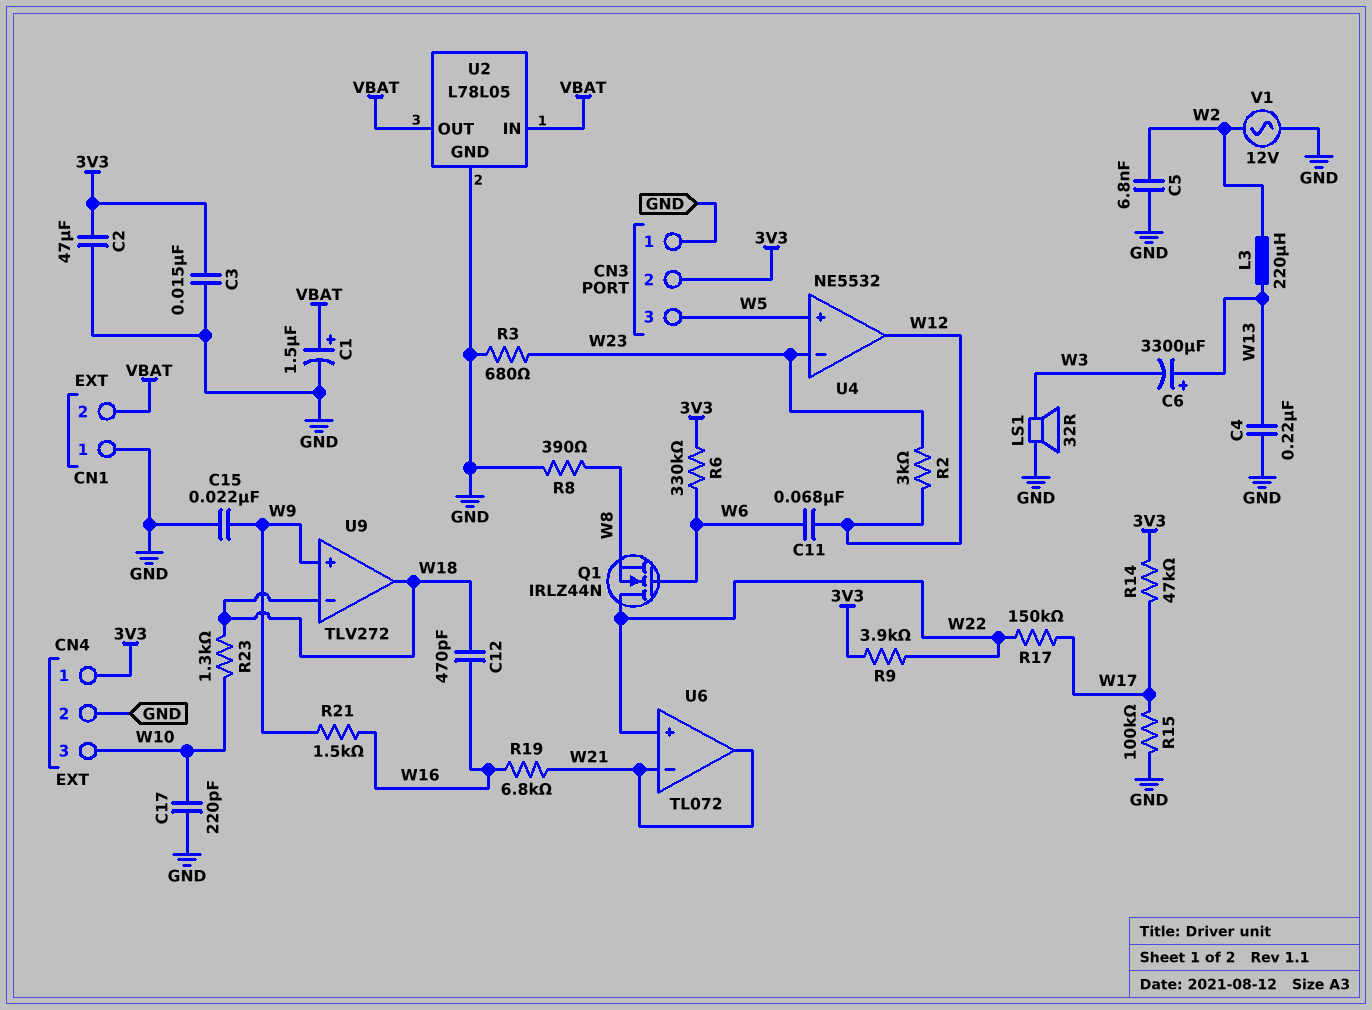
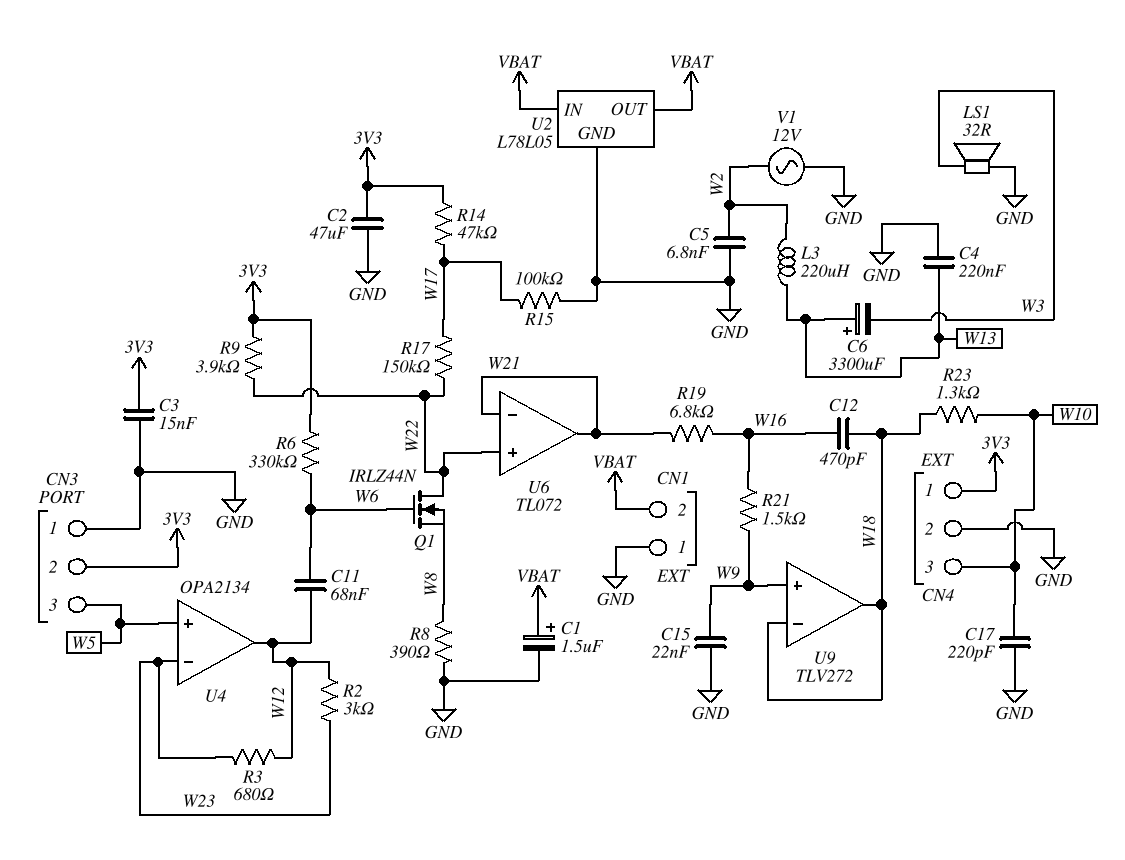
R3: 680 (GND, W23) -> 680 (W12, W23)
U4: NE5532 -> OPA2134

